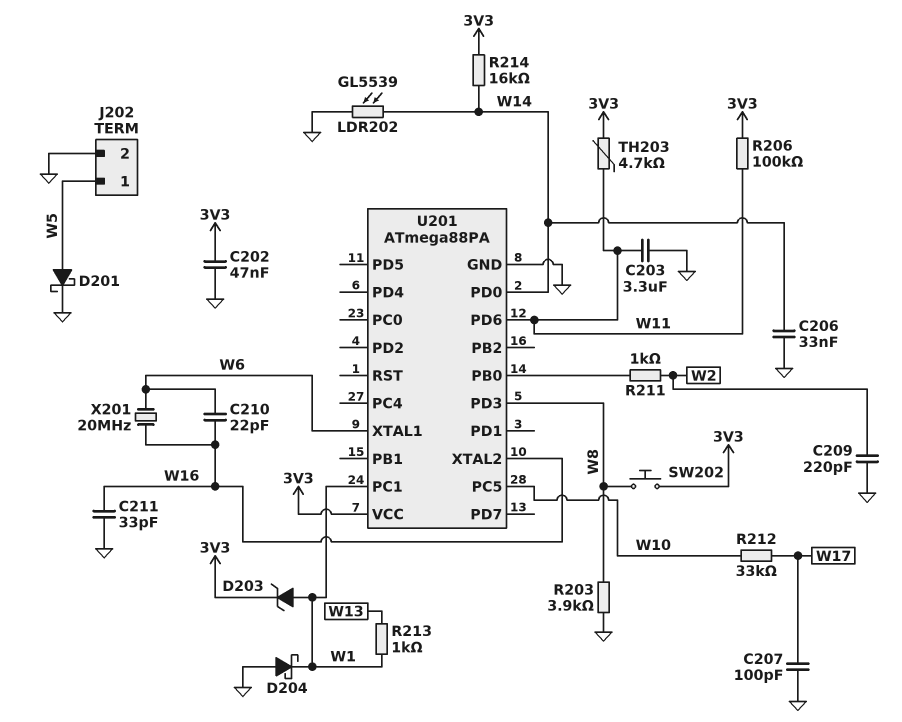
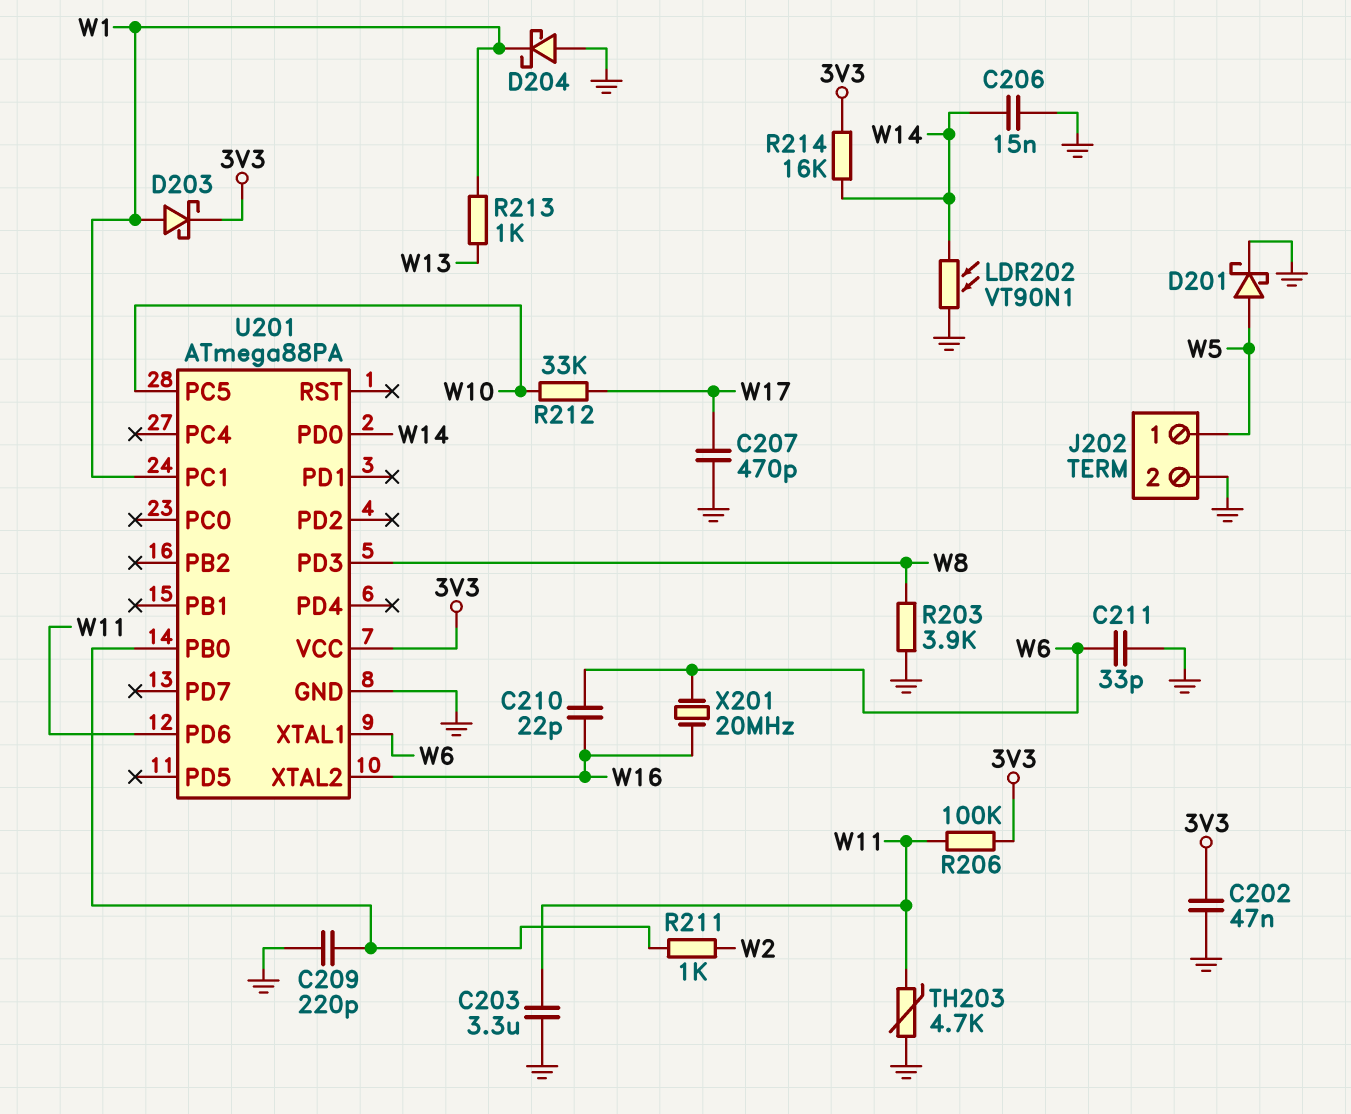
C206: 33nF (GND, W14) -> 15nF (GND, W14)
C207: 100pF (GND, W17) -> 470pF (GND, W17)
C209: 220pF (GND, W2) -> 220pF (GND, U201/PB0)
C211: 33pF (GND, W16) -> 33pF (GND, W6)
D203: zener (A W1, K 3V3) -> schottky (A W1, K 3V3)
LDR202: GL5539 (GND, W14) -> VT90N1 (GND, W14)
SW202: button (3V3, W8) -> none
TH203: 4.7k (3V3, W11) -> 4.7k (GND, W11)

